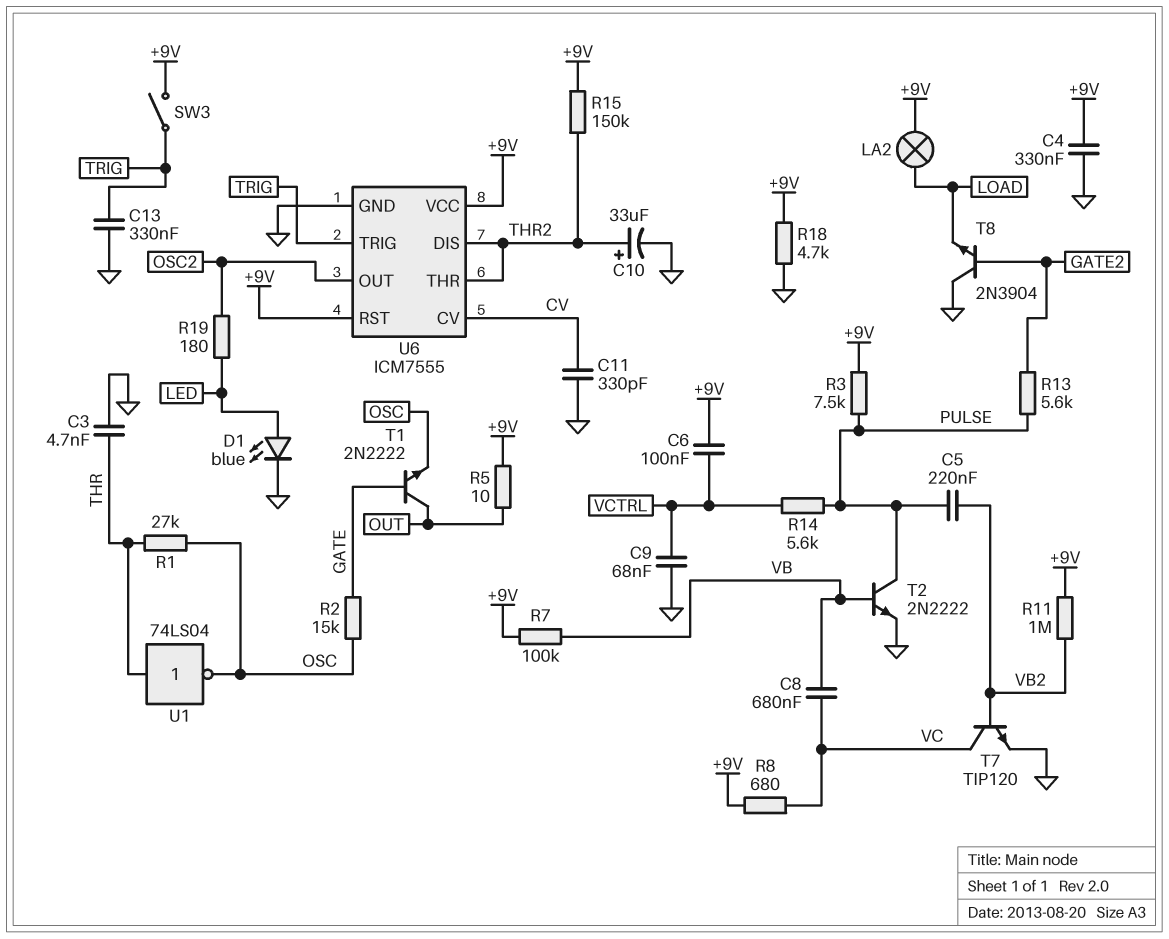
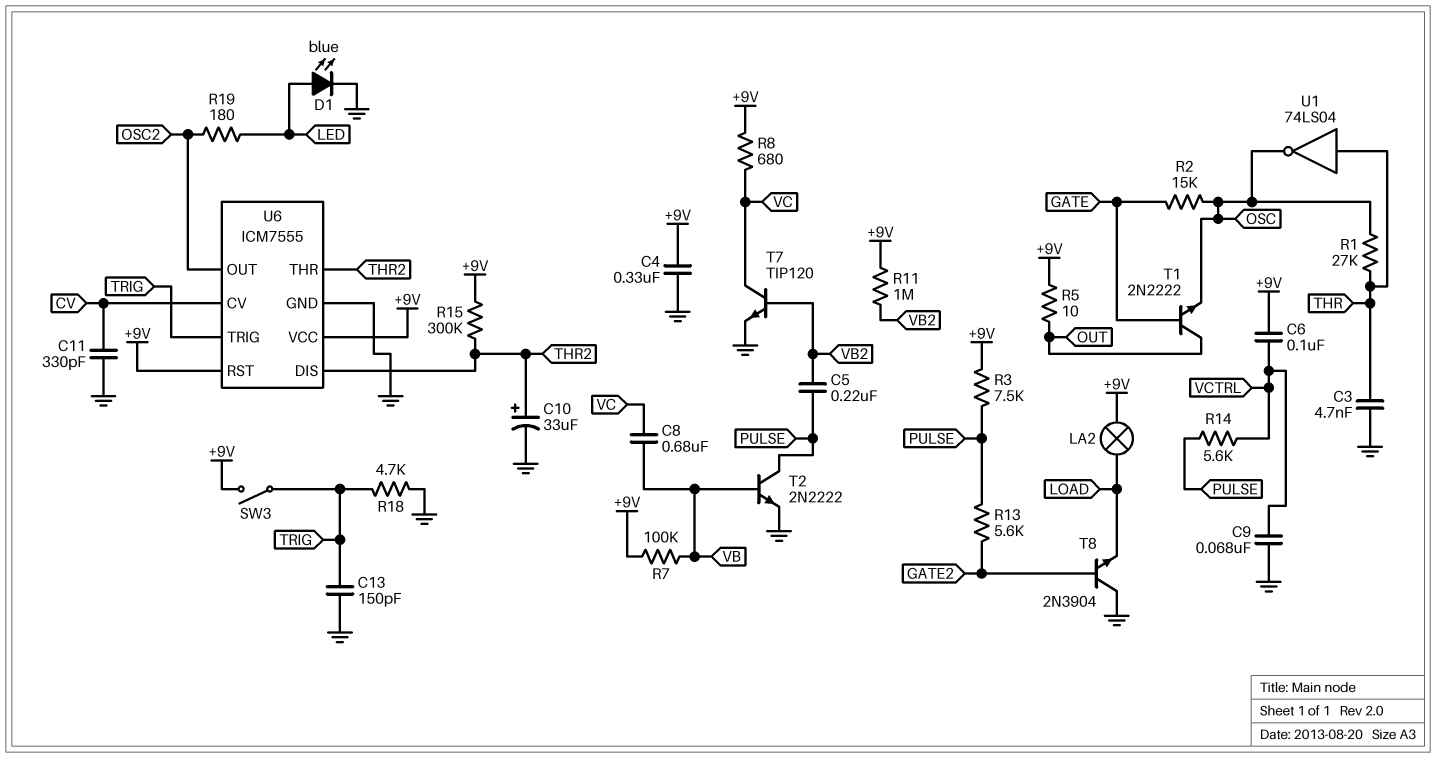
C13: 330nF (GND, TRIG) -> 150pF (GND, TRIG)
R15: 150k (+9V, THR2) -> 300k (+9V, THR2)
R18: 4.7k (+9V, GND) -> 4.7k (GND, TRIG)

